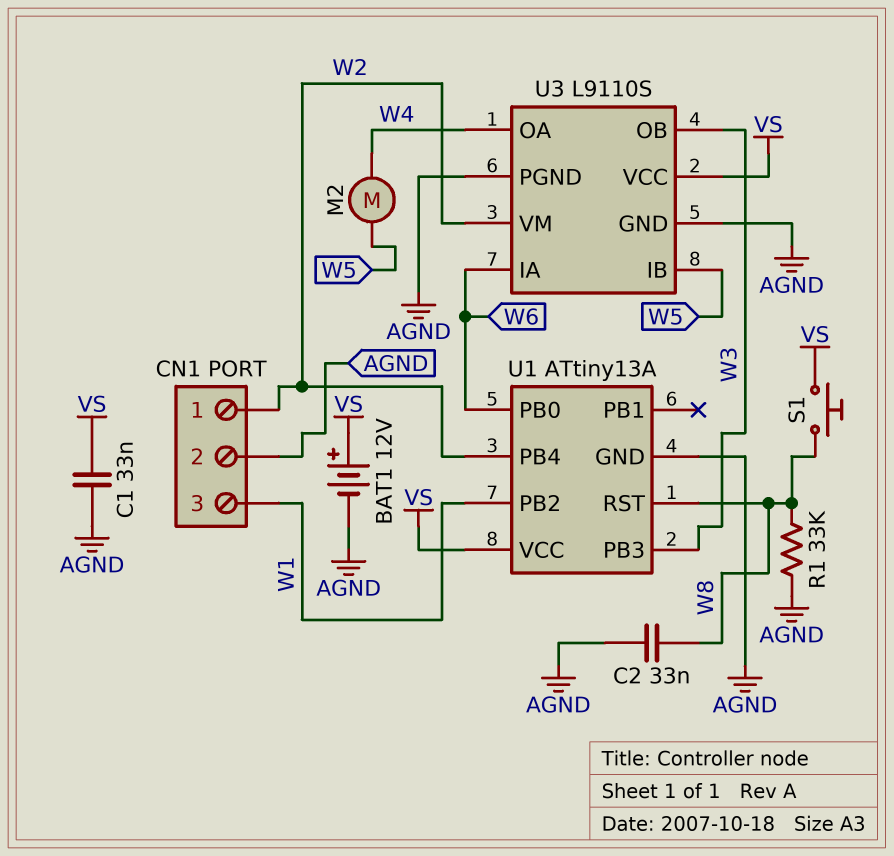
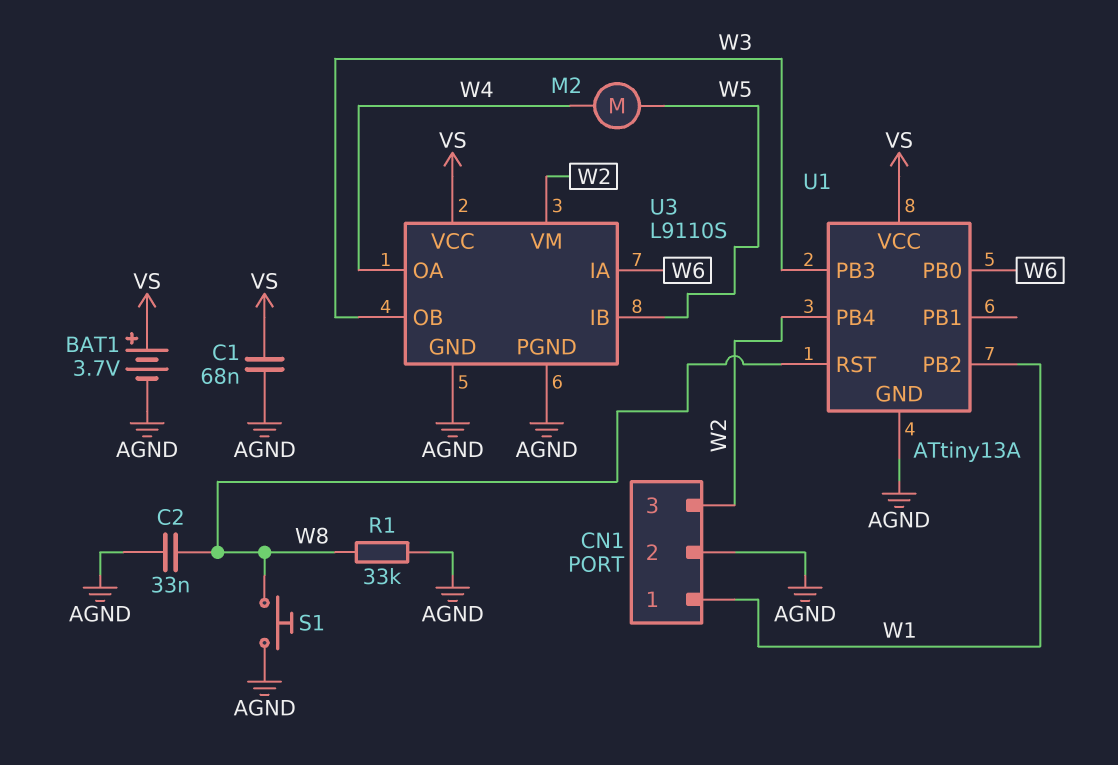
BAT1: 12V (plus VS, minus AGND) -> 3.7V (plus VS, minus AGND)
C1: 33nF (AGND, VS) -> 68nF (AGND, VS)
CN1 pin 1: W2 -> W1
CN1 pin 3: W1 -> W2
S1: button (VS, W8) -> button (AGND, W8)

